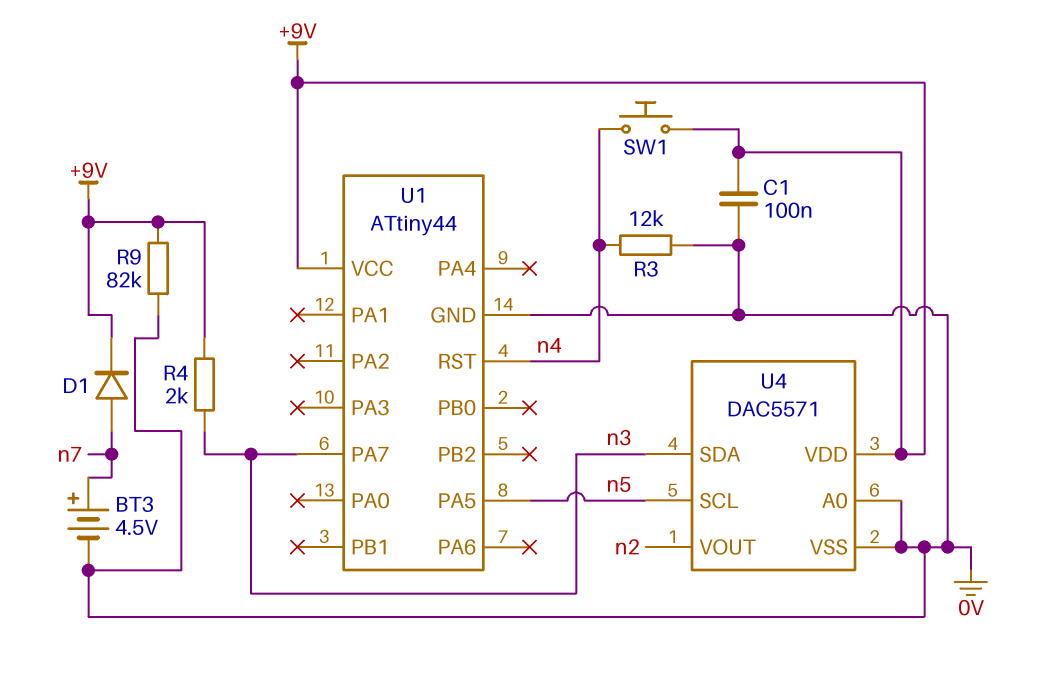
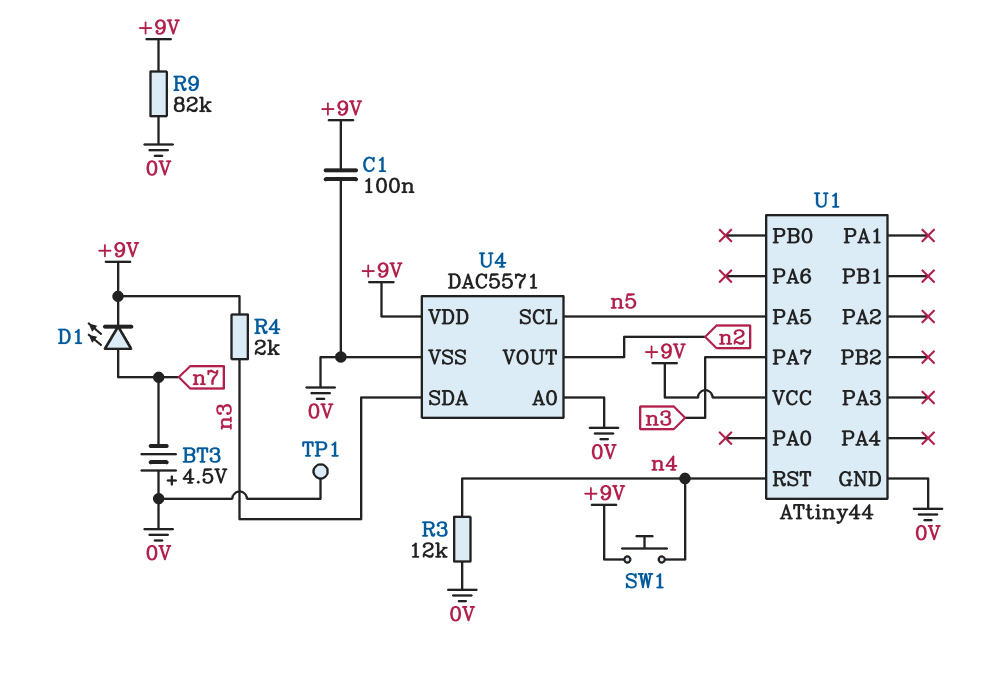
BT3: 4.5V (plus n7, minus 0V) -> 4.5V (plus 0V, minus n7)
D1: diode (A n7, K +9V) -> LED (A n7, K +9V)
TP1: none -> test point (0V)

